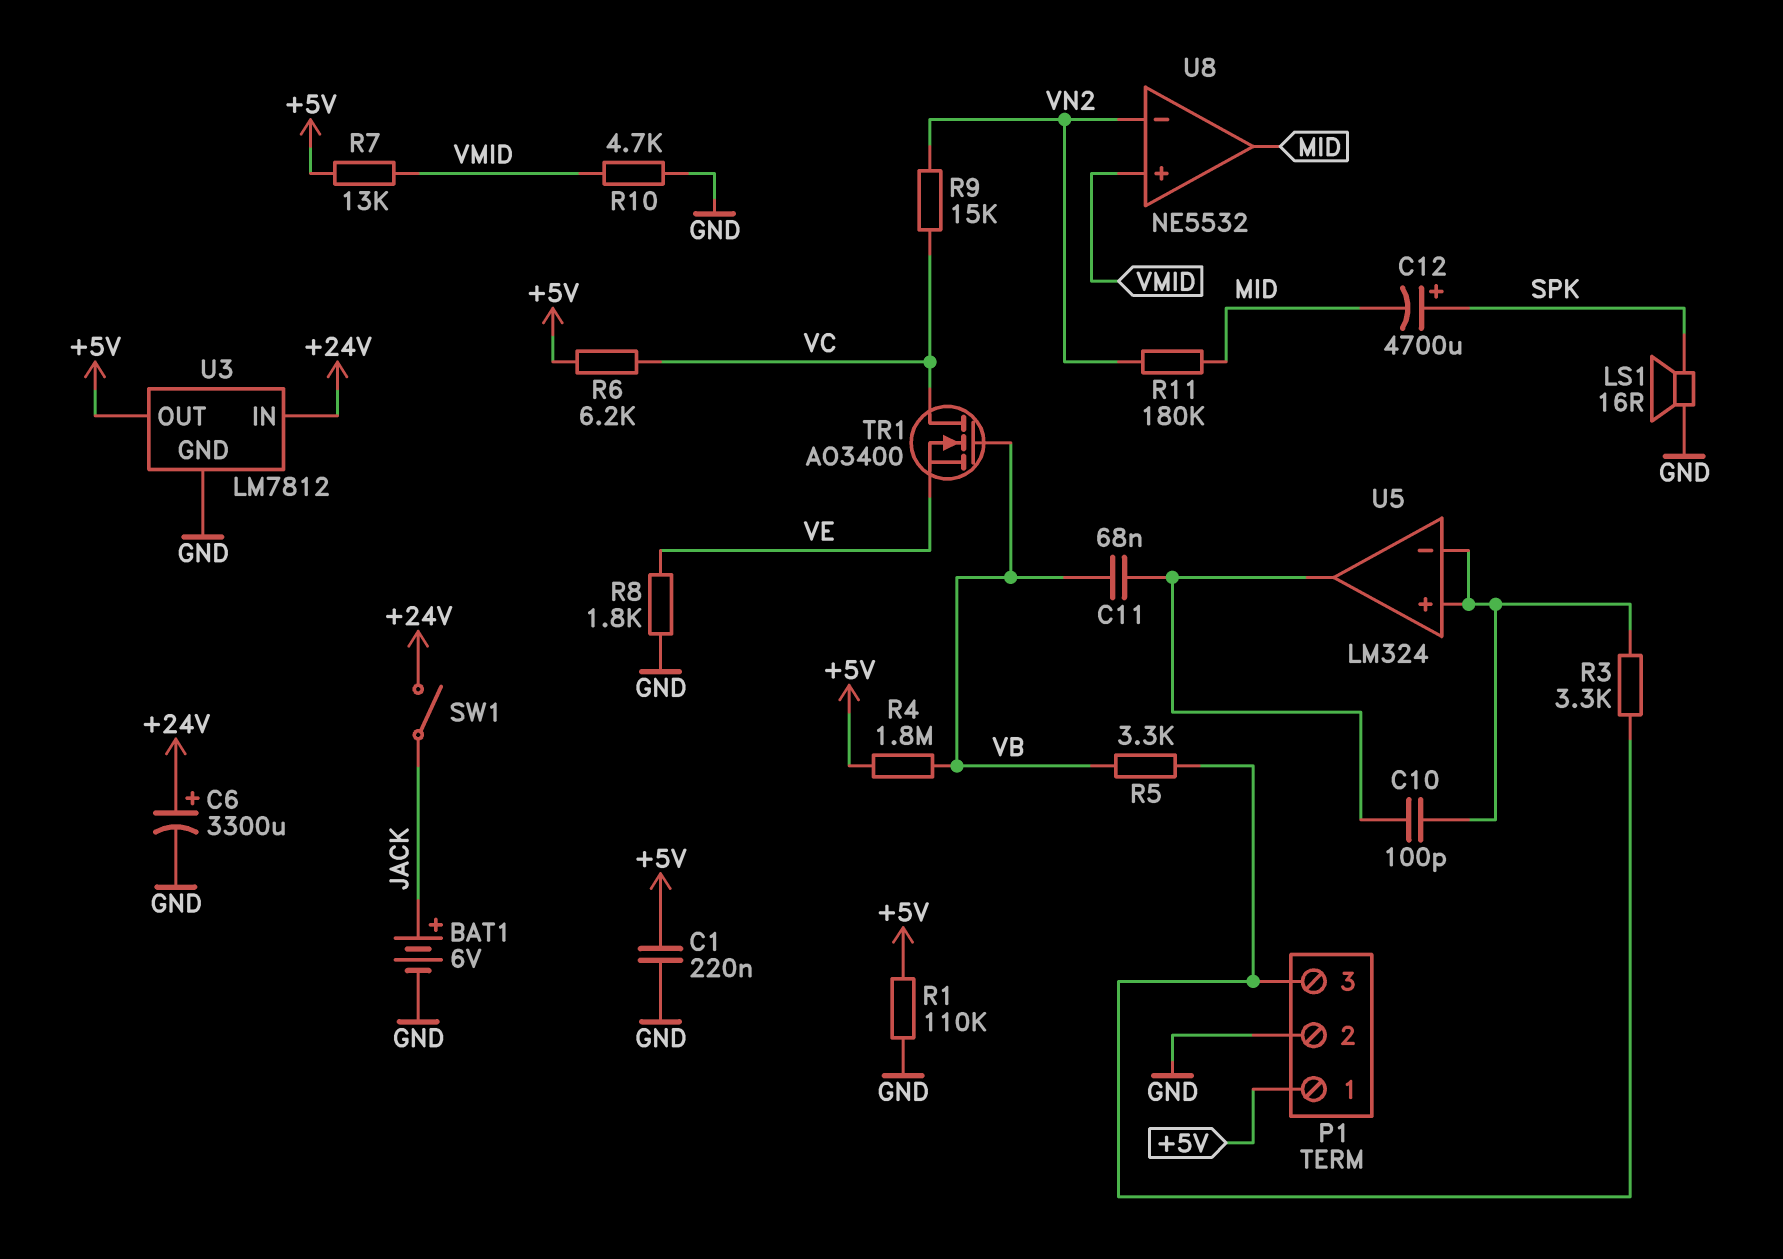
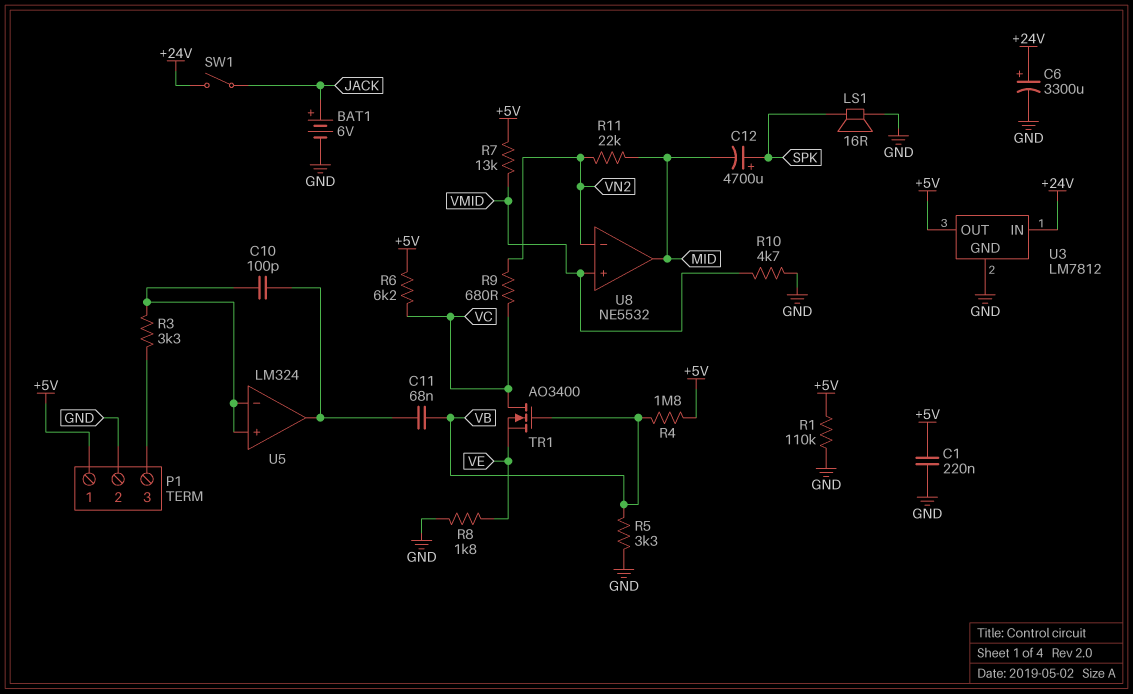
R5: 3.3k (P1/3, VB) -> 3.3k (GND, VB)
R9: 15k (VC, VN2) -> 680 (VC, VN2)
R11: 180k (MID, VN2) -> 22k (MID, VN2)

